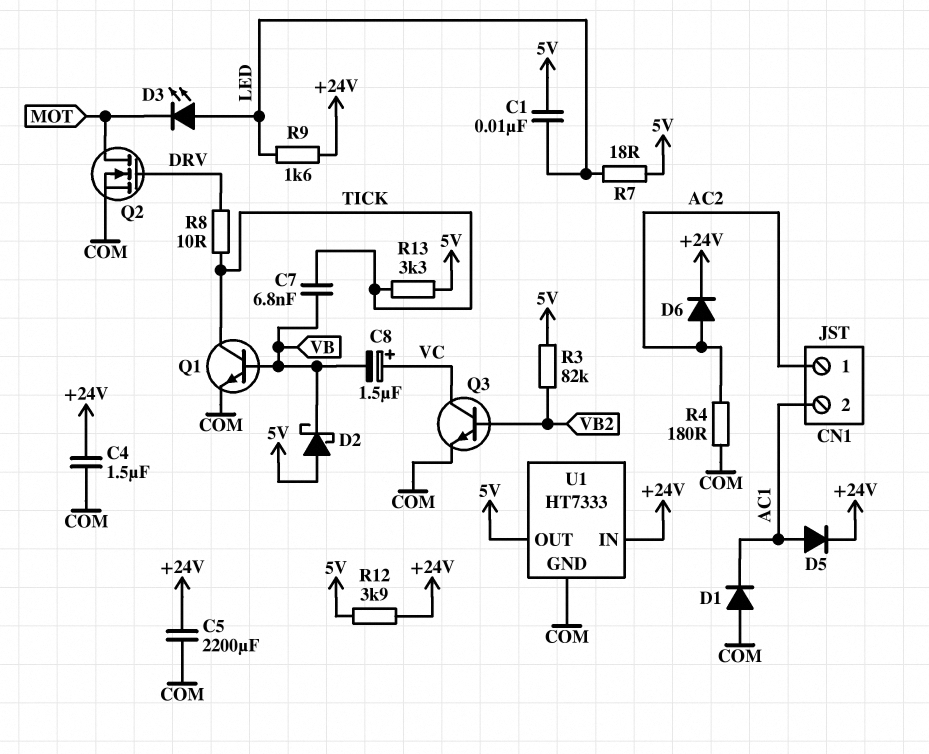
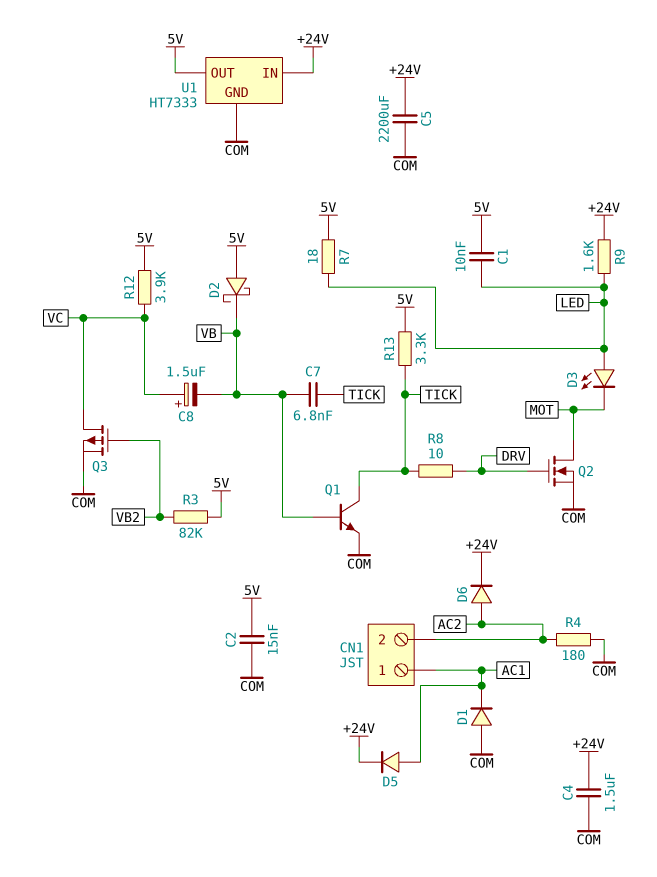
C2: none -> 15nF (5V, COM)
CN1 pin 1: AC2 -> AC1
CN1 pin 2: AC1 -> AC2
Q3: NPN (B VB2, C VC, E COM) -> PMOS (G VB2, D VC, S COM)
R12: 3.9k (+24V, 5V) -> 3.9k (5V, VC)

